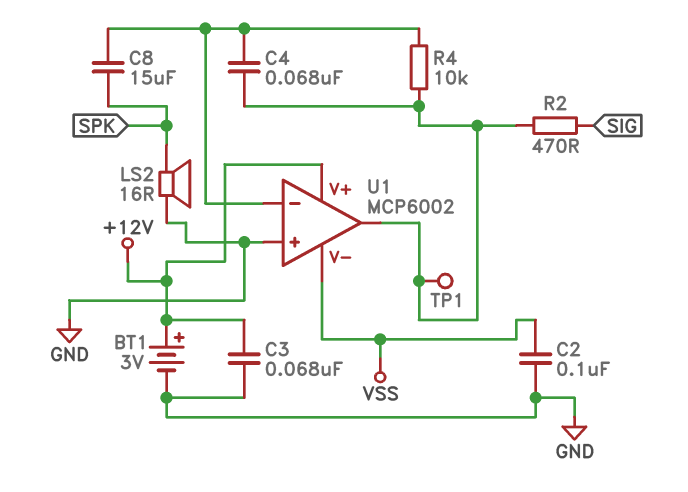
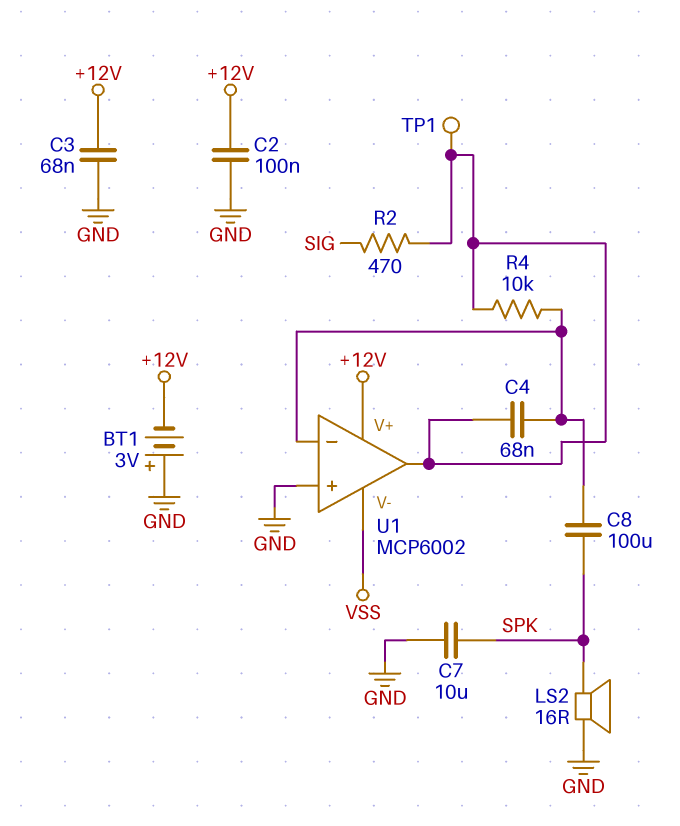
BT1: 3V (plus +12V, minus GND) -> 3V (plus GND, minus +12V)
C2: 100nF (GND, VSS) -> 100nF (+12V, GND)
C7: none -> 10uF (GND, SPK)
C8: 15uF (SPK, U1/in-) -> 100uF (SPK, U1/in-)

